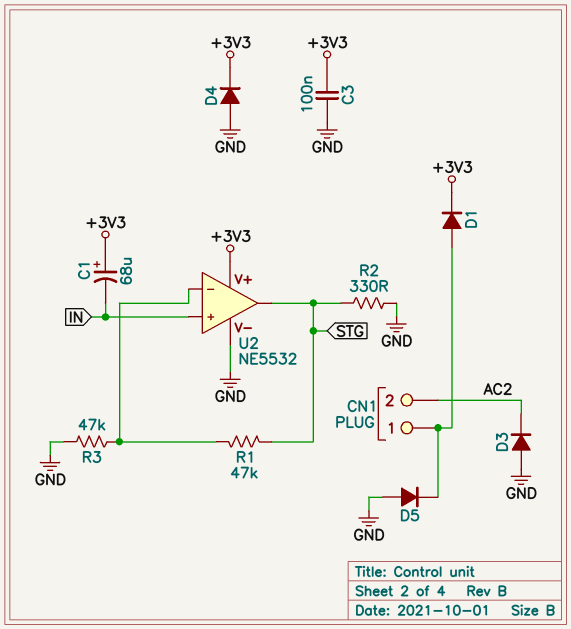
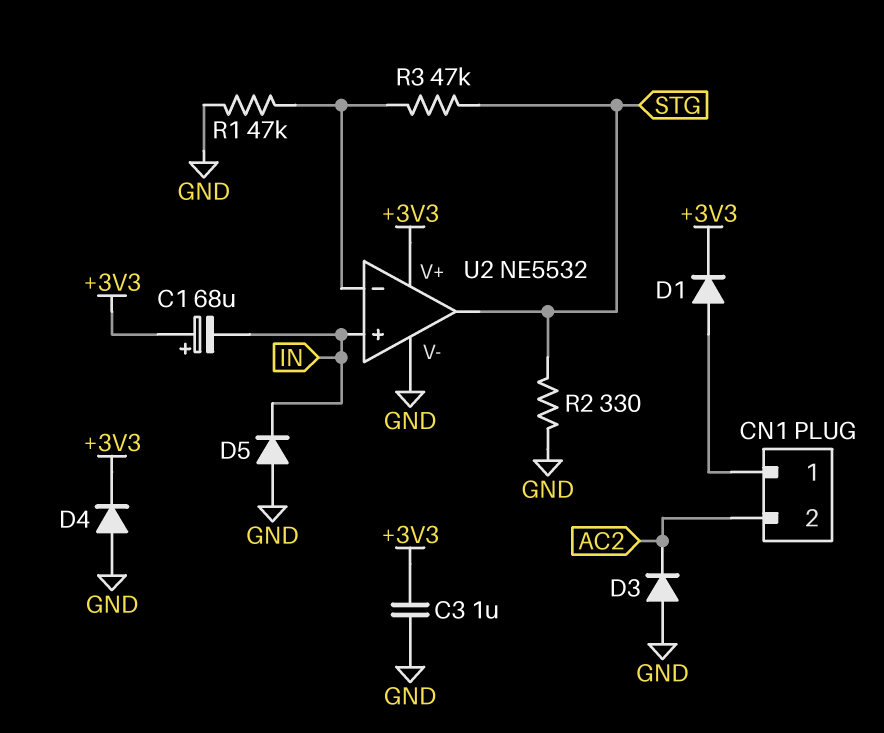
C3: 100nF (+3V3, GND) -> 1uF (+3V3, GND)
D5: diode (A GND, K CN1/1) -> diode (A GND, K IN)
R1: 47k (STG, U2/in-) -> 47k (GND, U2/in-)
R3: 47k (GND, U2/in-) -> 47k (STG, U2/in-)

